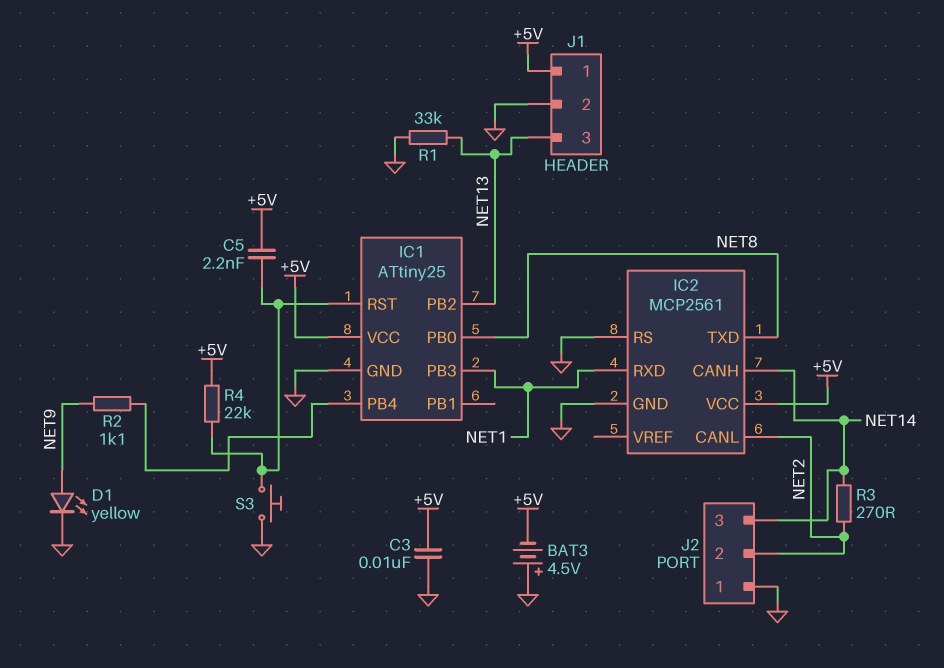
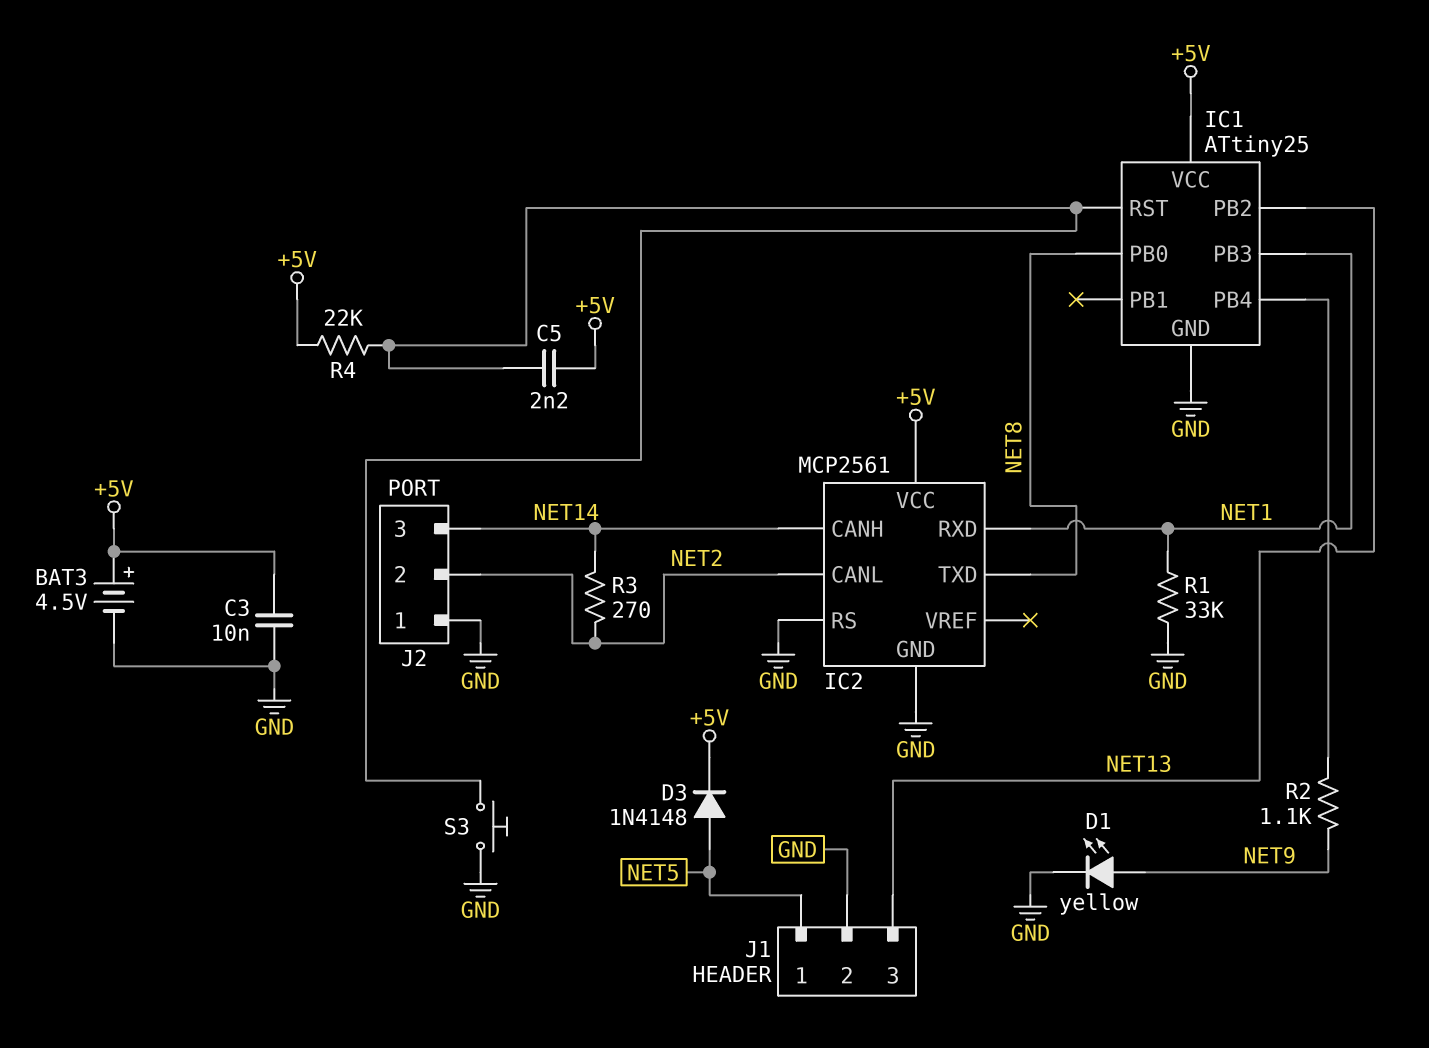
BAT3: 4.5V (plus GND, minus +5V) -> 4.5V (plus +5V, minus GND)
D3: none -> diode 1N4148 (A NET5, K +5V)
J1 pin 1: +5V -> NET5
R1: 33k (GND, NET13) -> 33k (GND, NET1)

